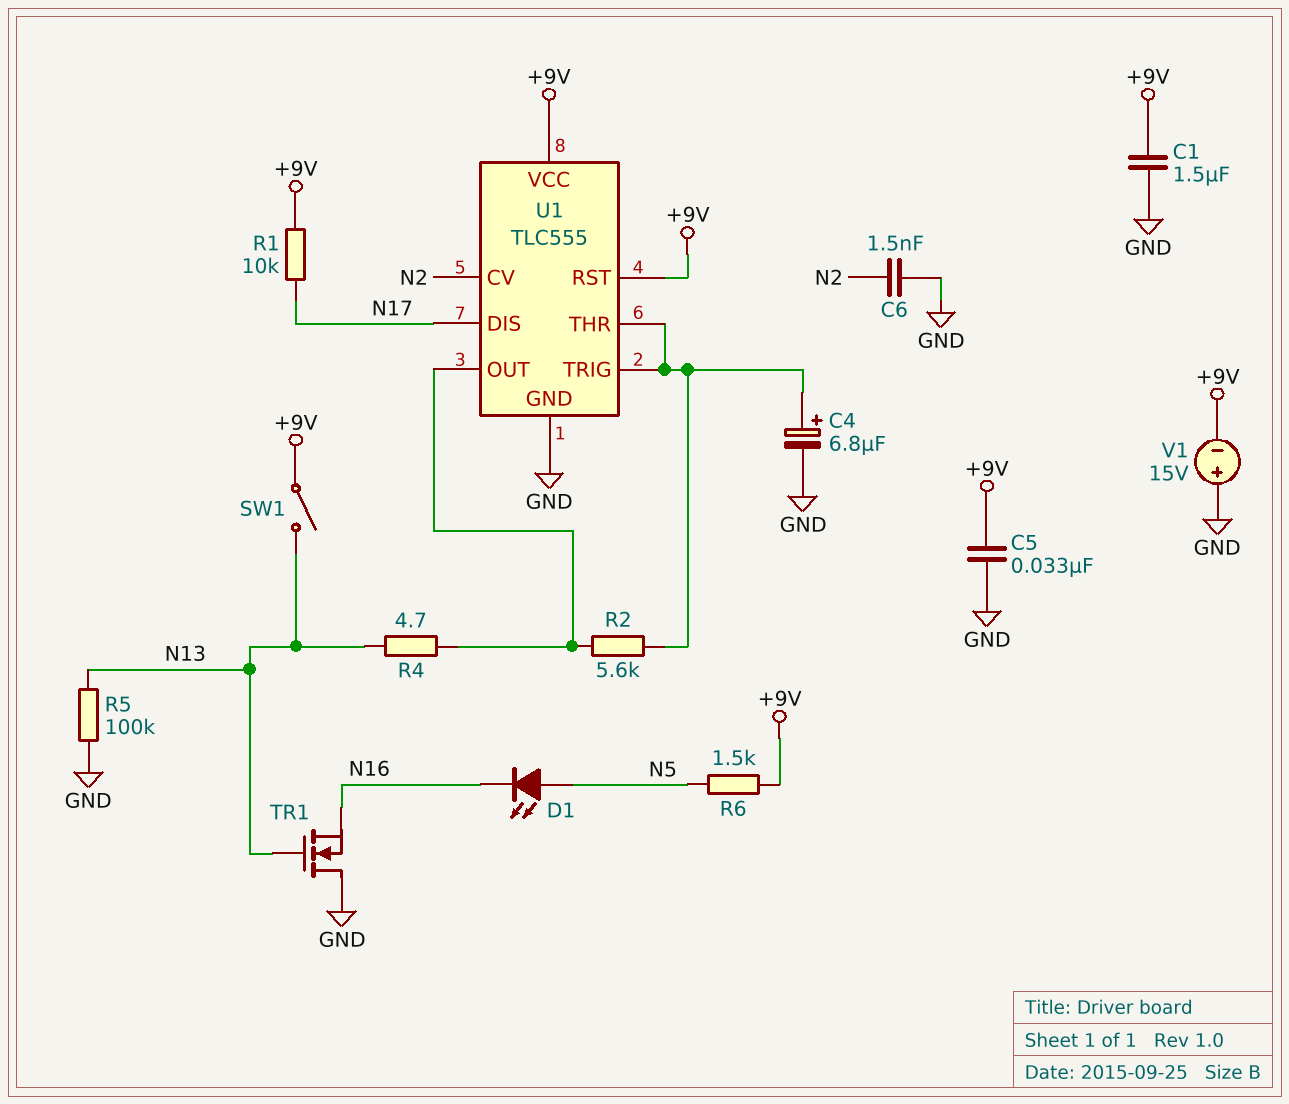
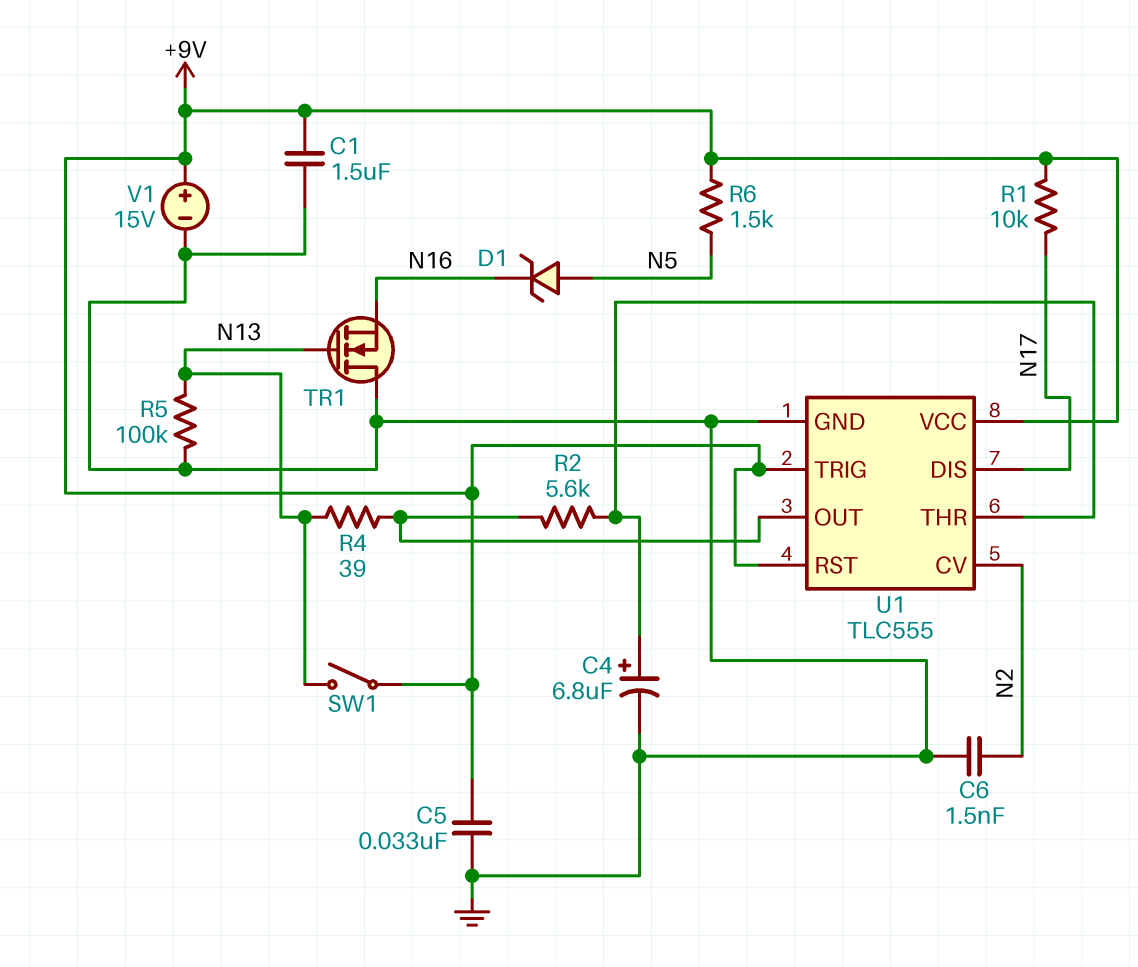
D1: LED (A N5, K N16) -> zener (A N5, K N16)
R4: 4.7 (N13, U1/OUT) -> 39 (N13, U1/OUT)
U1 pin TRIG: U1/THR -> +9V
V1: 15V (plus GND, minus +9V) -> 15V (plus +9V, minus GND)

